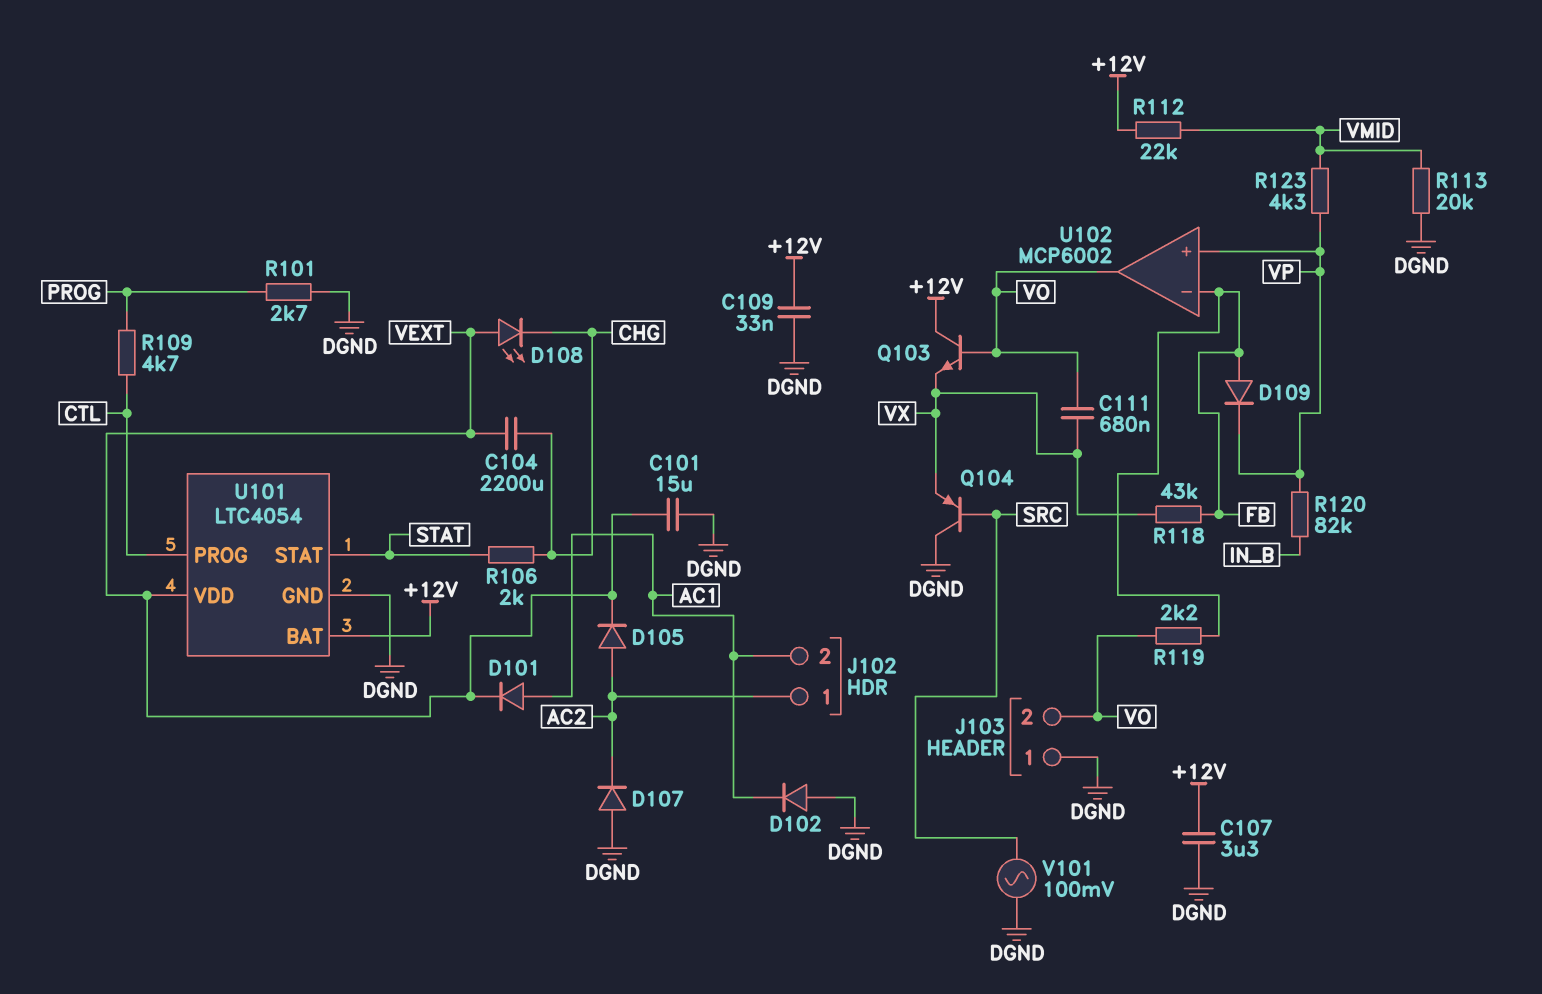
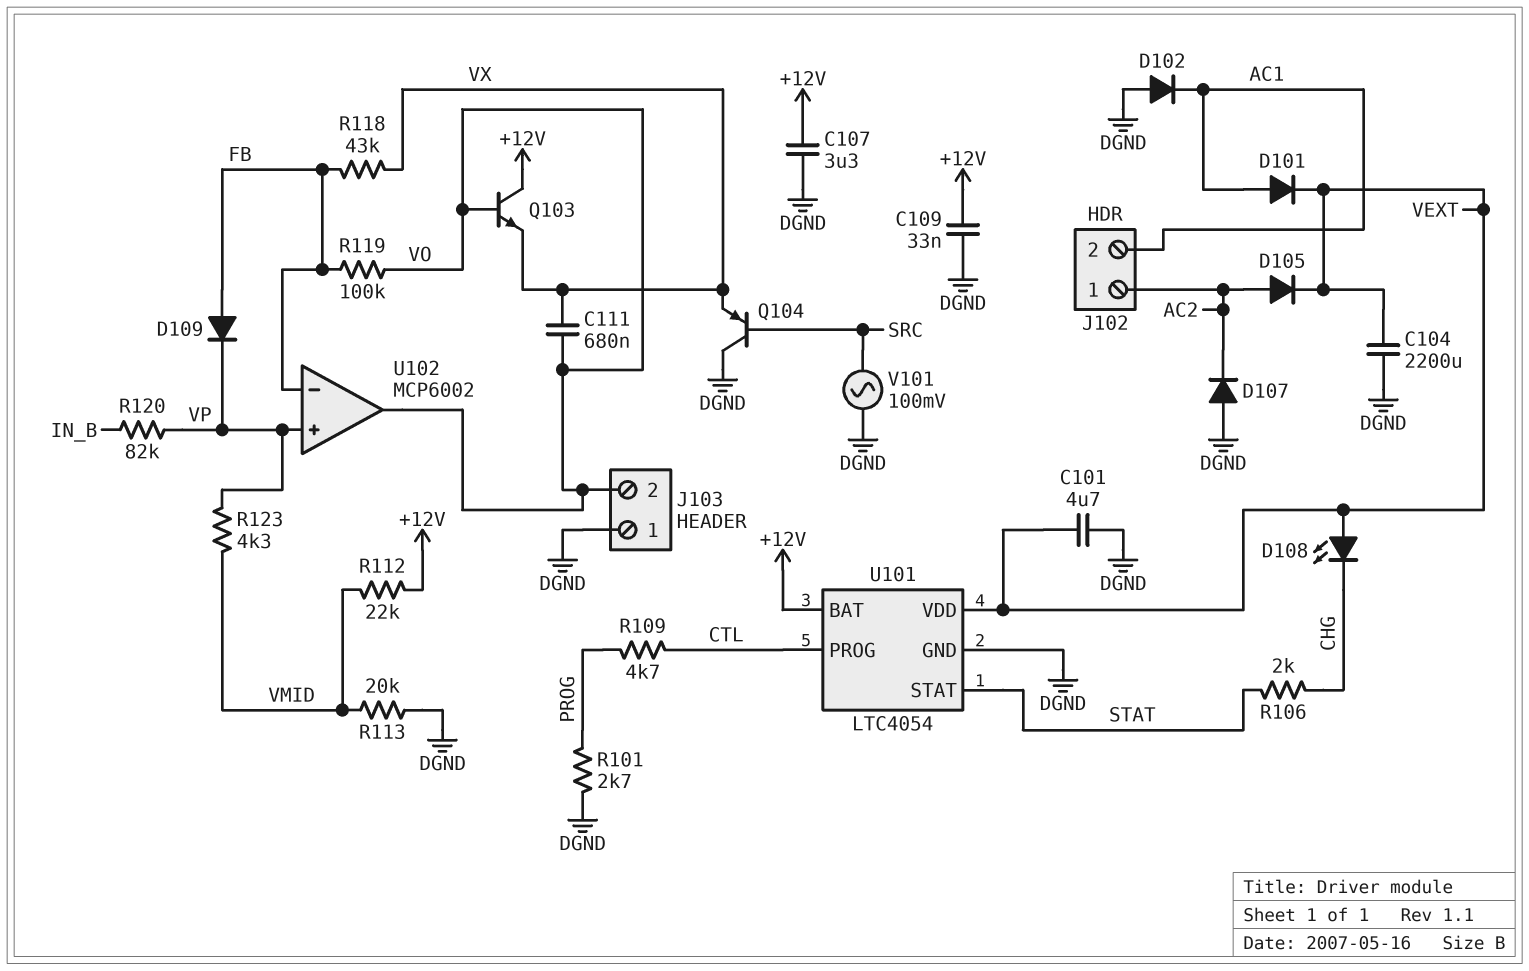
C101: 15uF (DGND, VEXT) -> 4.7uF (DGND, VEXT)
C104: 2200uF (CHG, VEXT) -> 2200uF (DGND, VEXT)
R119: 2.2k (FB, VO) -> 100k (FB, VO)

